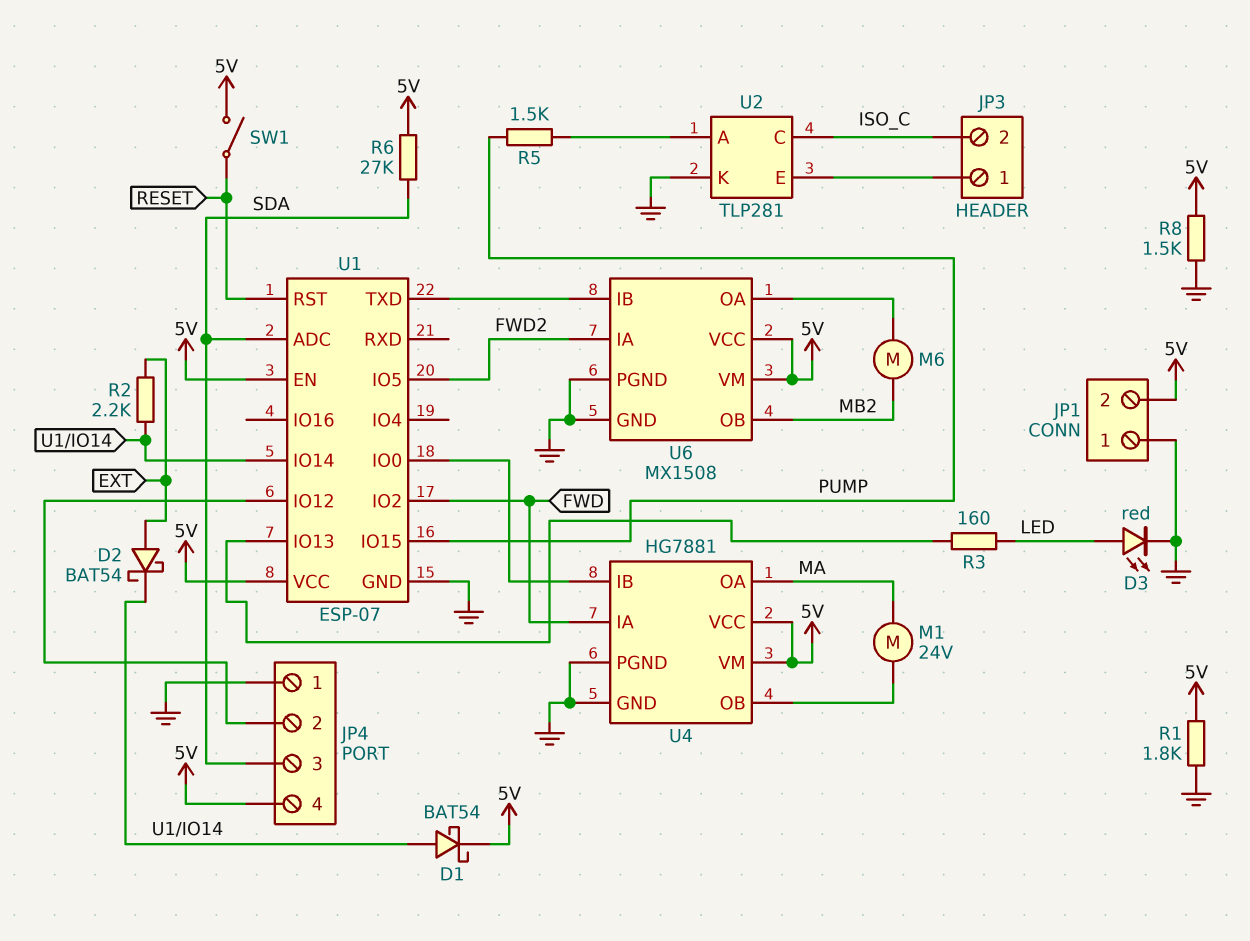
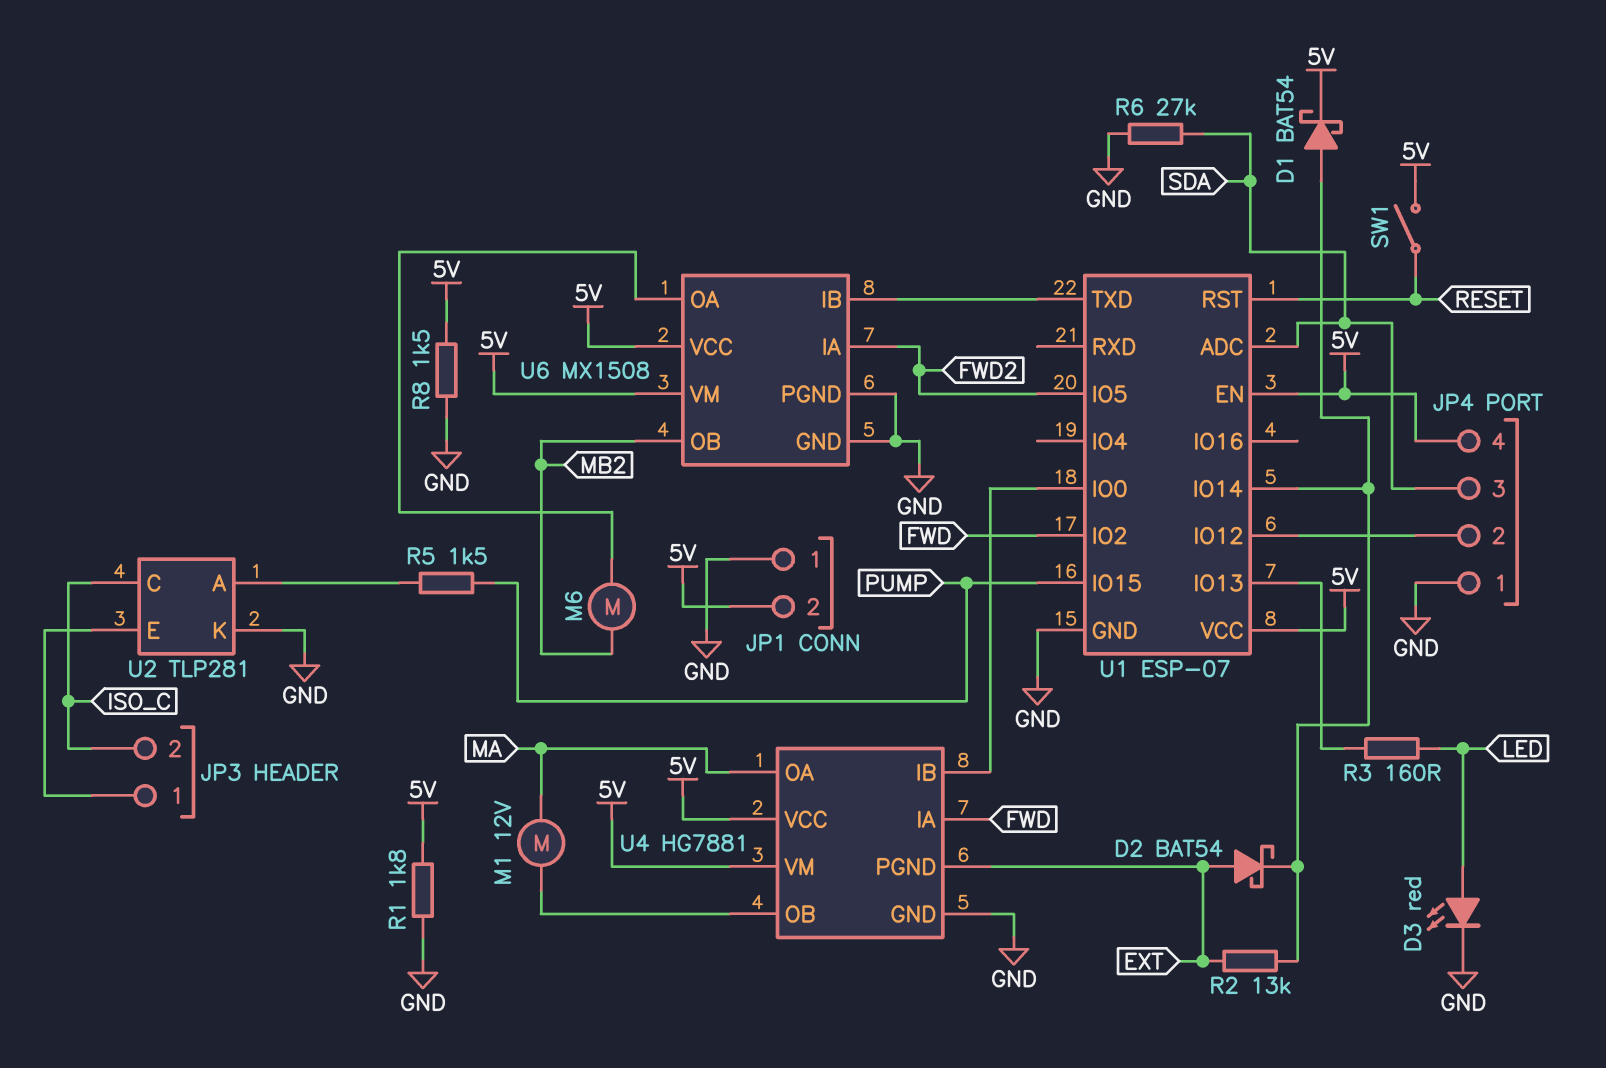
M1: motor 24V (MA, U4/OB) -> motor 12V (MA, U4/OB)
R2: 2.2k (EXT, U1/IO14) -> 13k (EXT, U1/IO14)
R6: 27k (5V, SDA) -> 27k (GND, SDA)
U4 pin PGND: GND -> EXT

